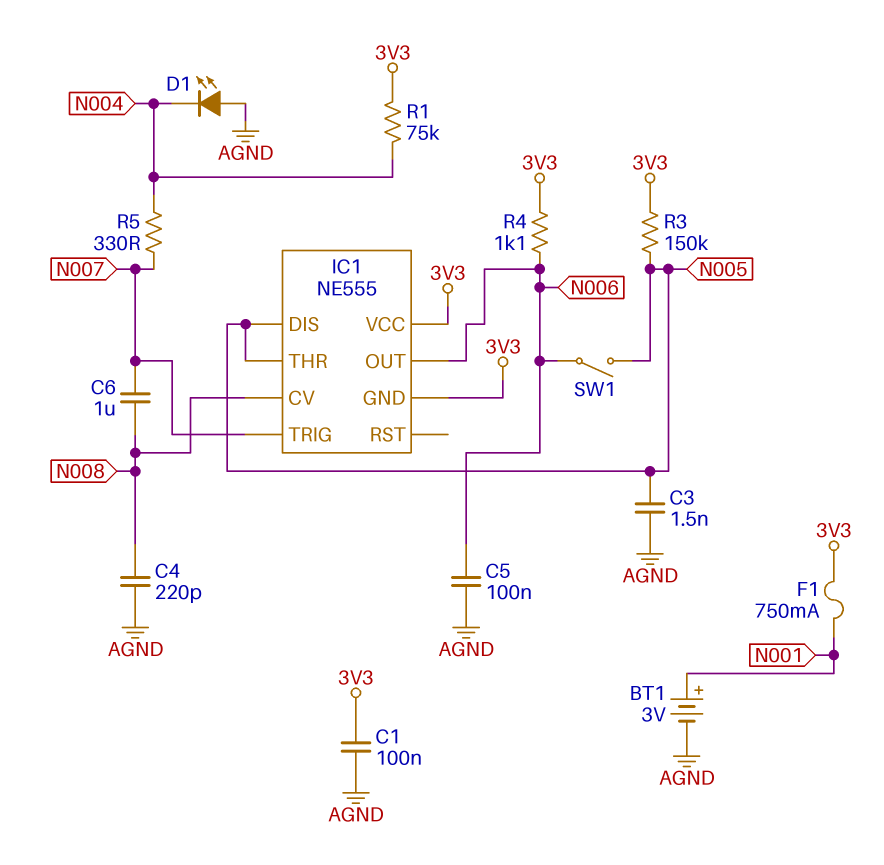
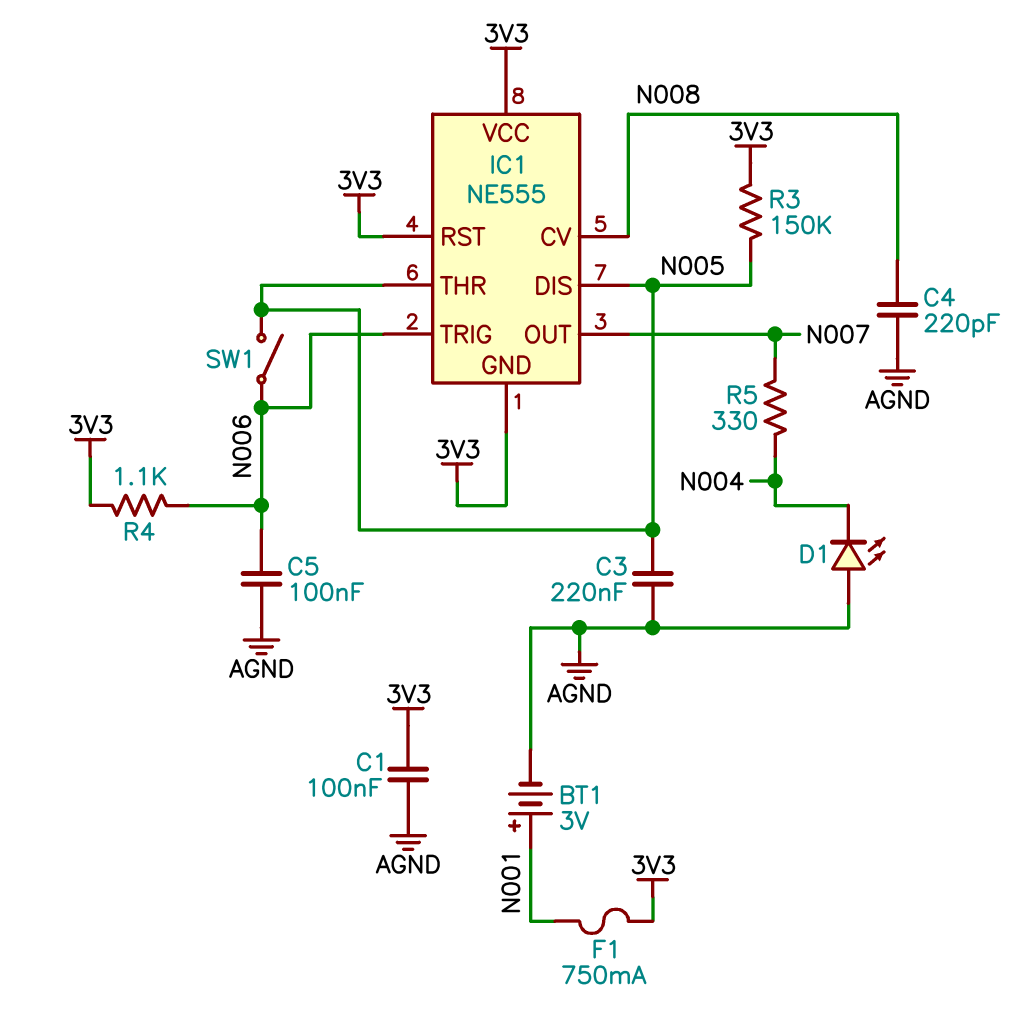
C3: 1.5nF (AGND, N005) -> 220nF (AGND, N005)
C6: 1uF (N007, N008) -> none
IC1 pin OUT: N006 -> N007
IC1 pin RST: none -> 3V3
IC1 pin TRIG: N007 -> N006
R1: 75k (3V3, N004) -> none

